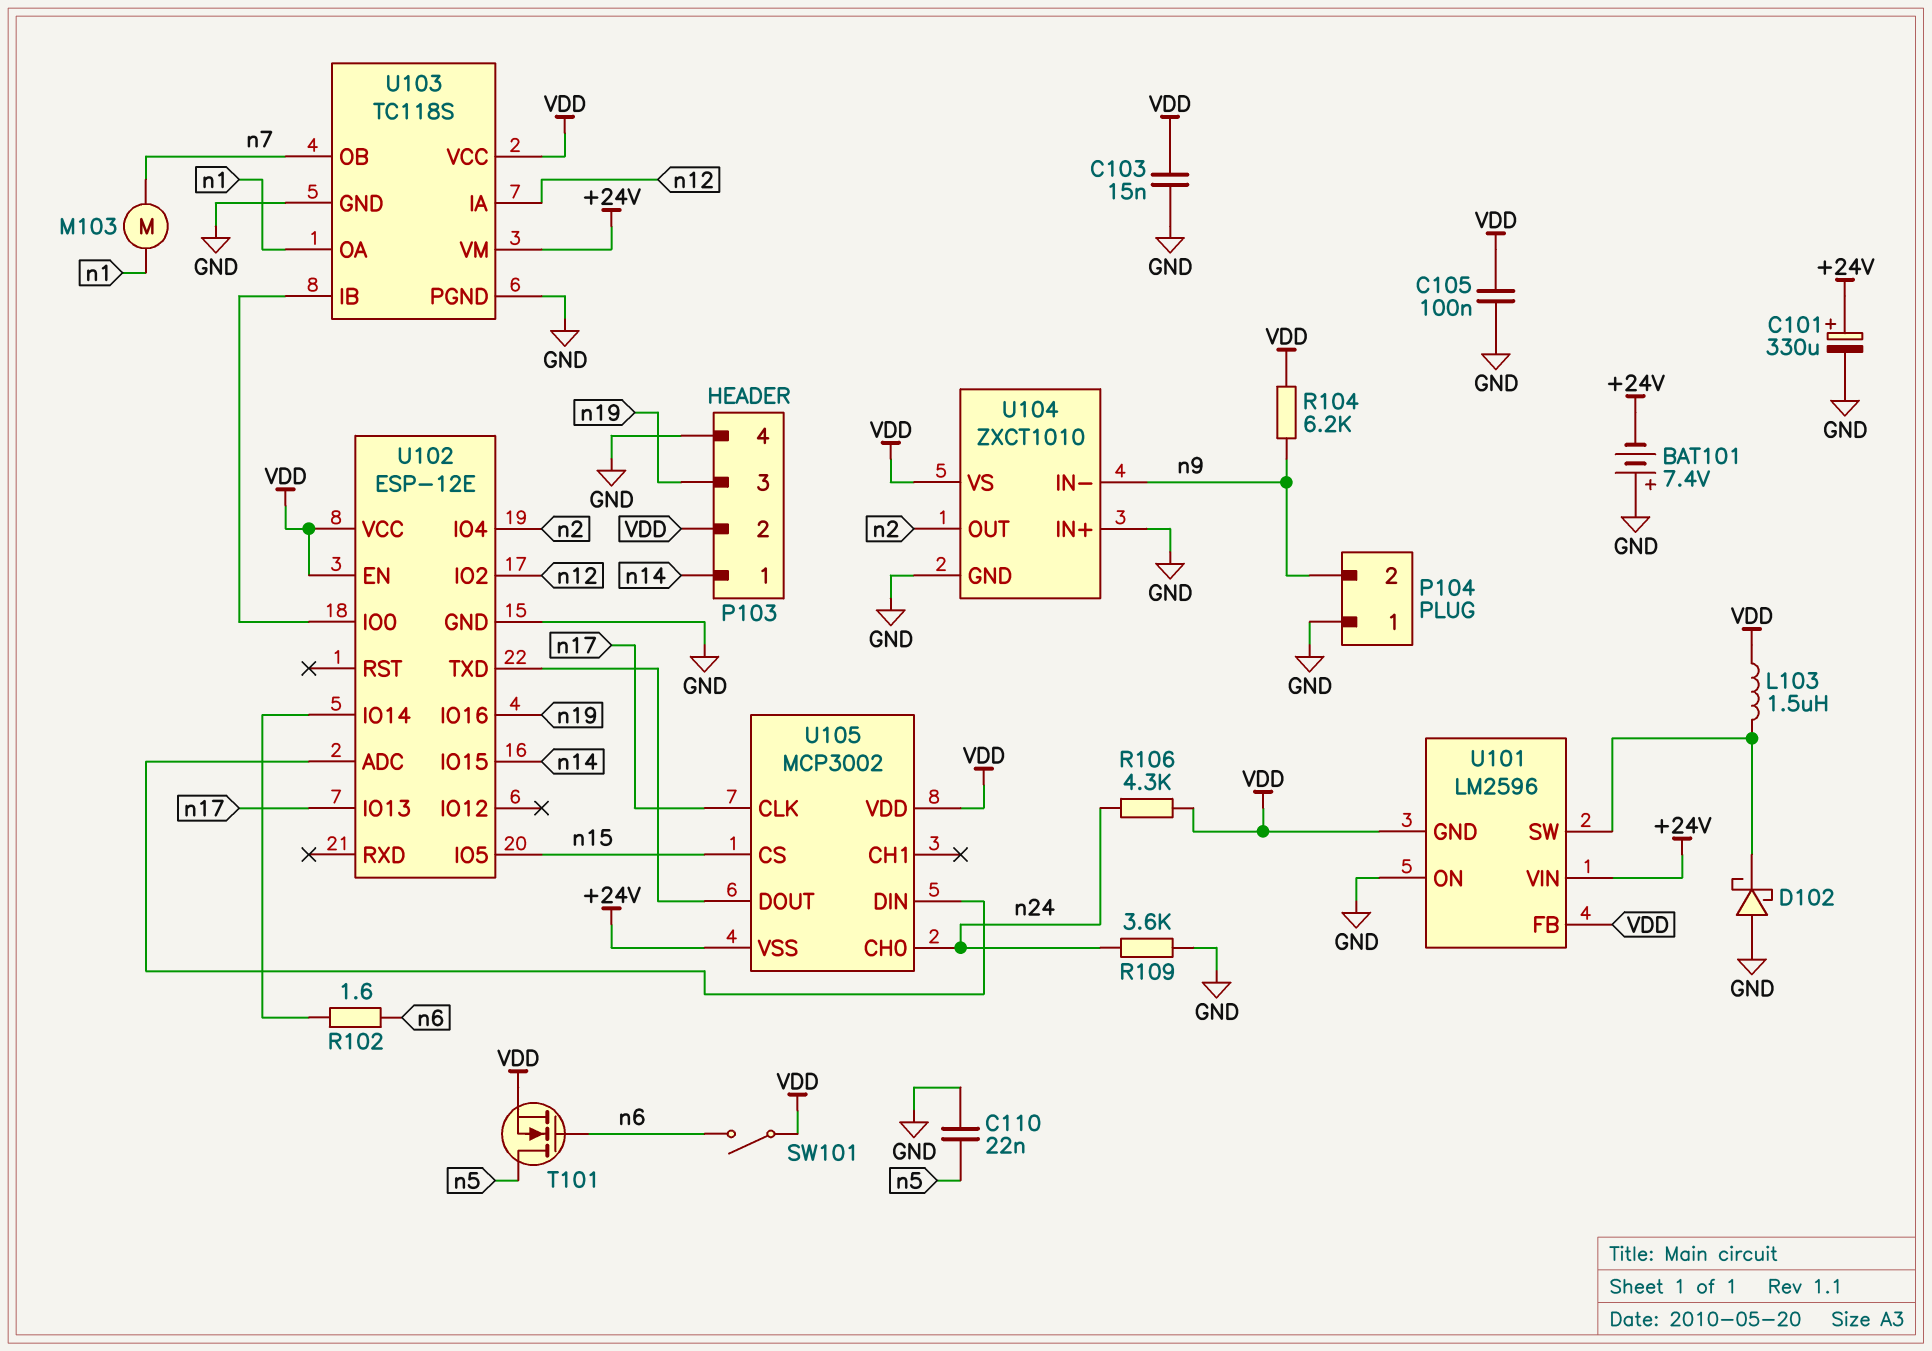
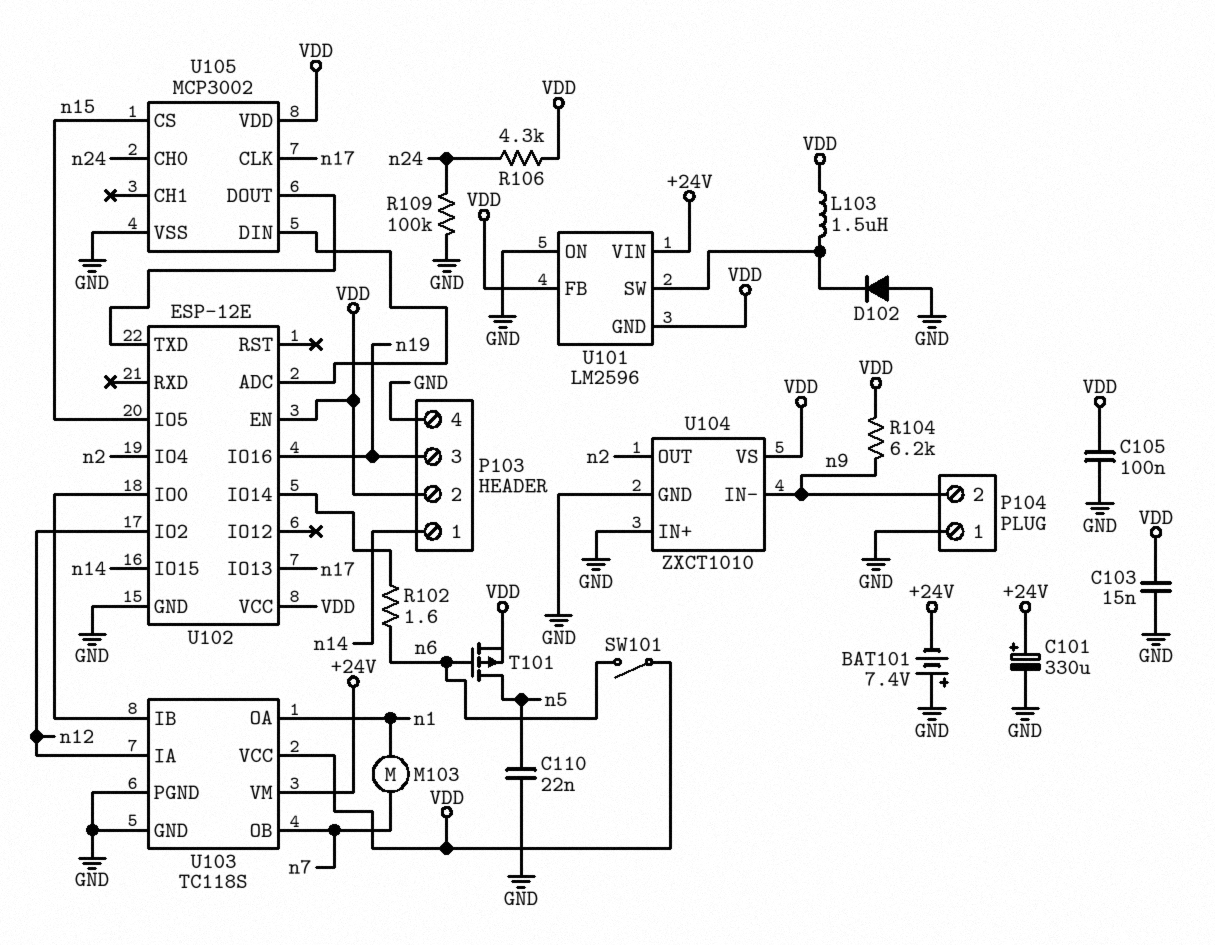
D102: schottky (A GND, K U101/SW) -> diode (A GND, K U101/SW)
R109: 3.6k (GND, n24) -> 100k (GND, n24)
T101: NMOS (G n6, D n5, S VDD) -> PMOS (G n6, D n5, S VDD)
U105 pin VSS: +24V -> GND

